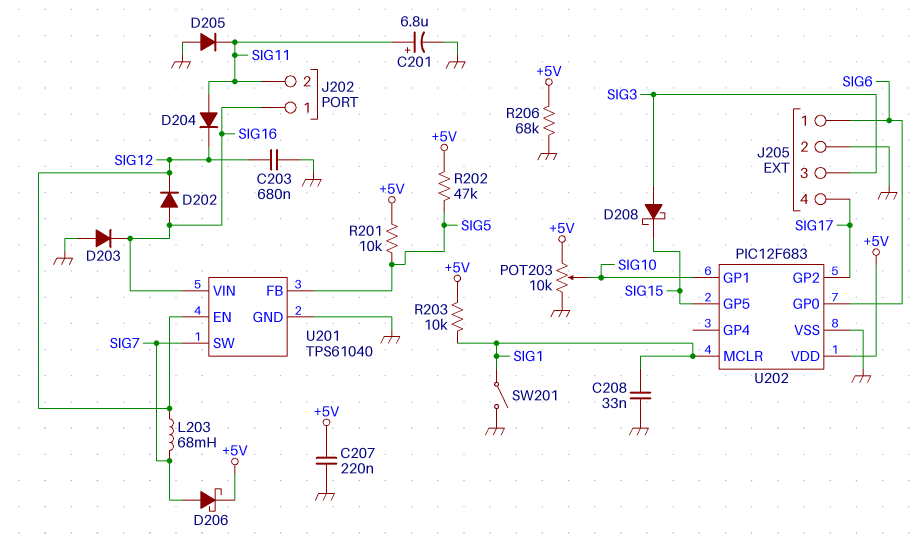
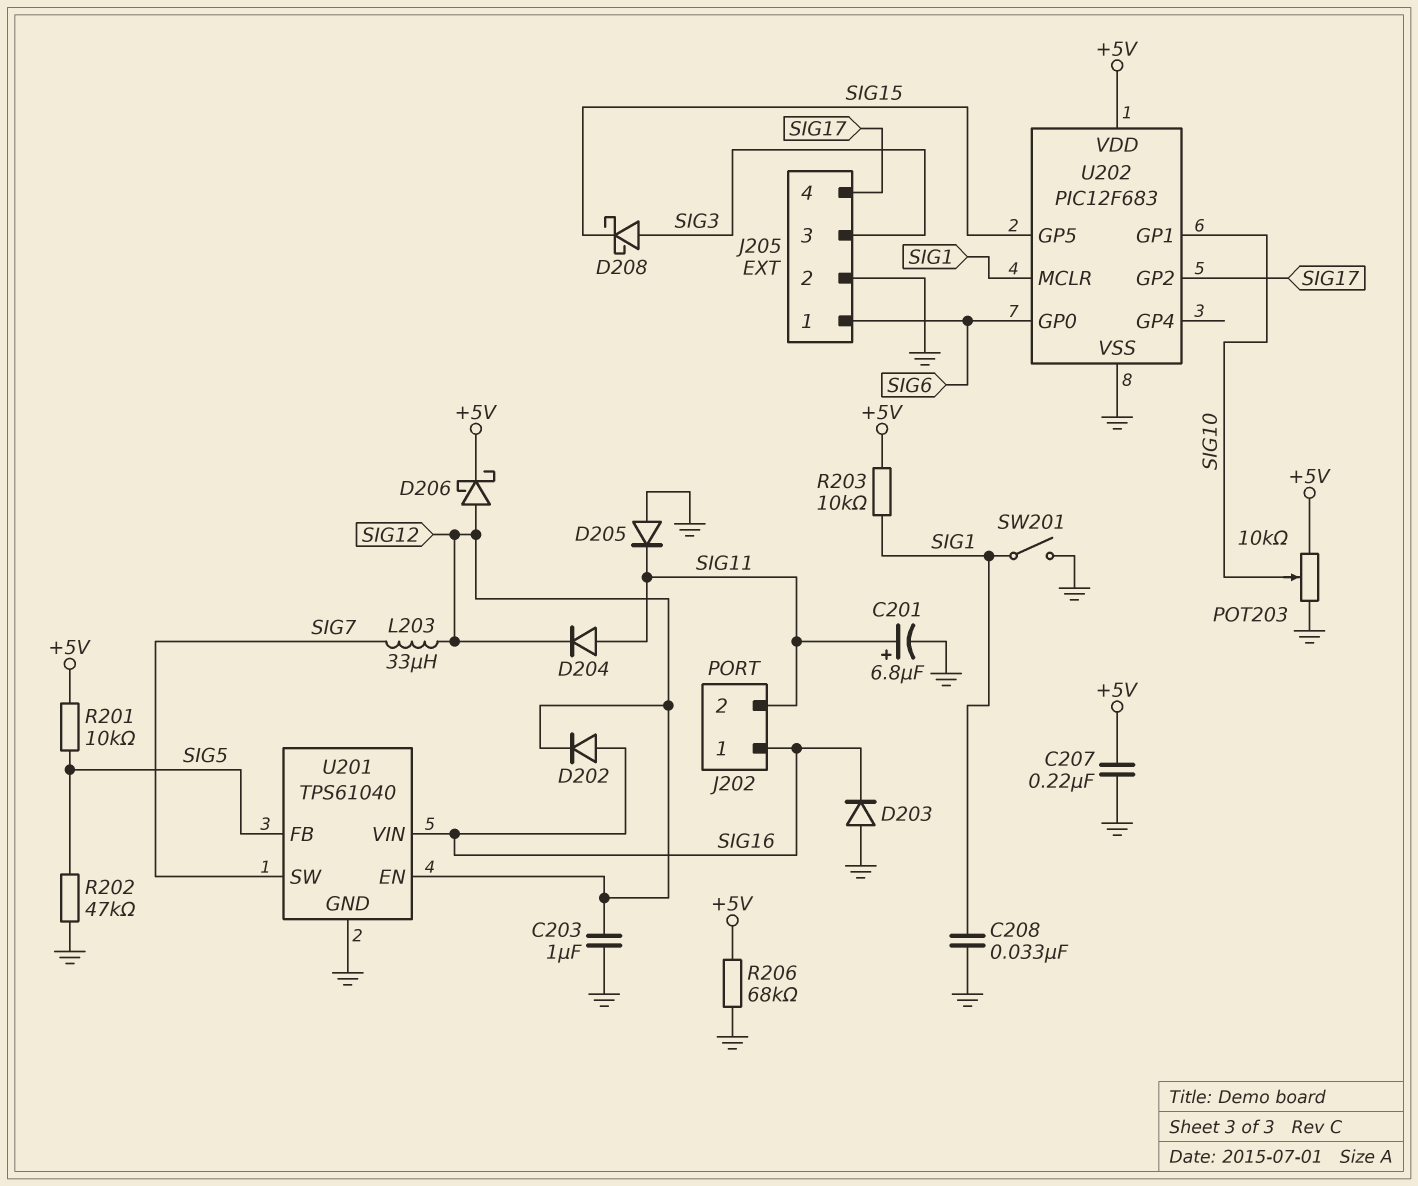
C203: 680nF (GND, SIG12) -> 1uF (GND, SIG12)
D206: schottky (A SIG7, K +5V) -> schottky (A SIG12, K +5V)
L203: 68mH (SIG7, SIG12) -> 33uH (SIG7, SIG12)
R202: 47k (+5V, SIG5) -> 47k (GND, SIG5)

